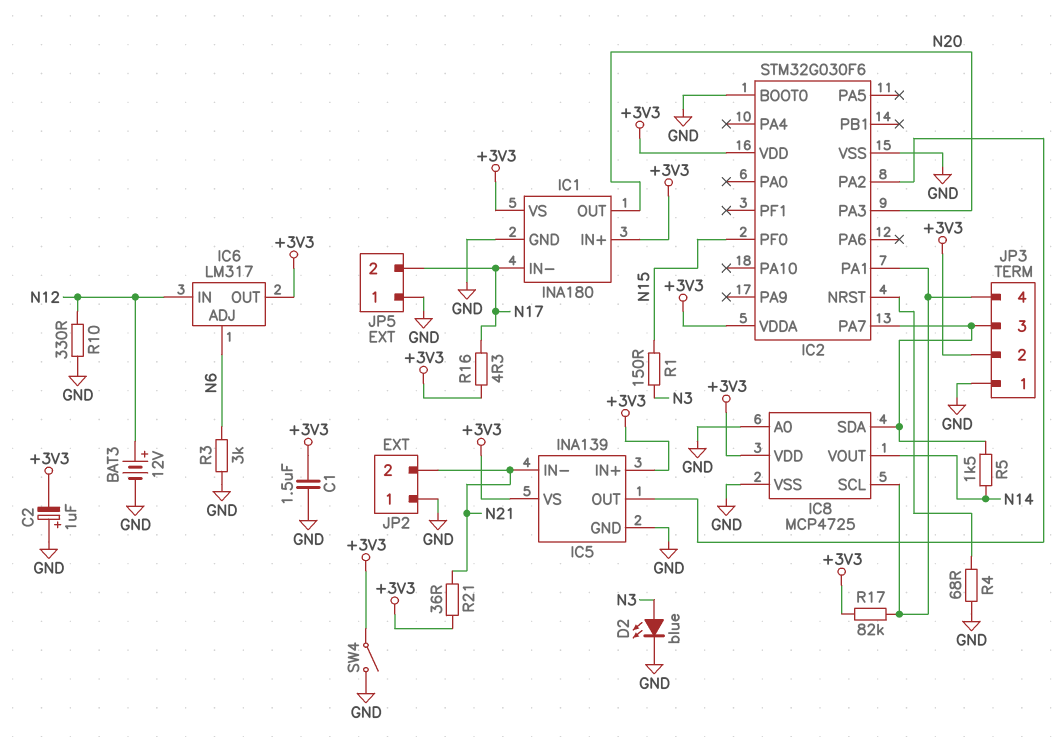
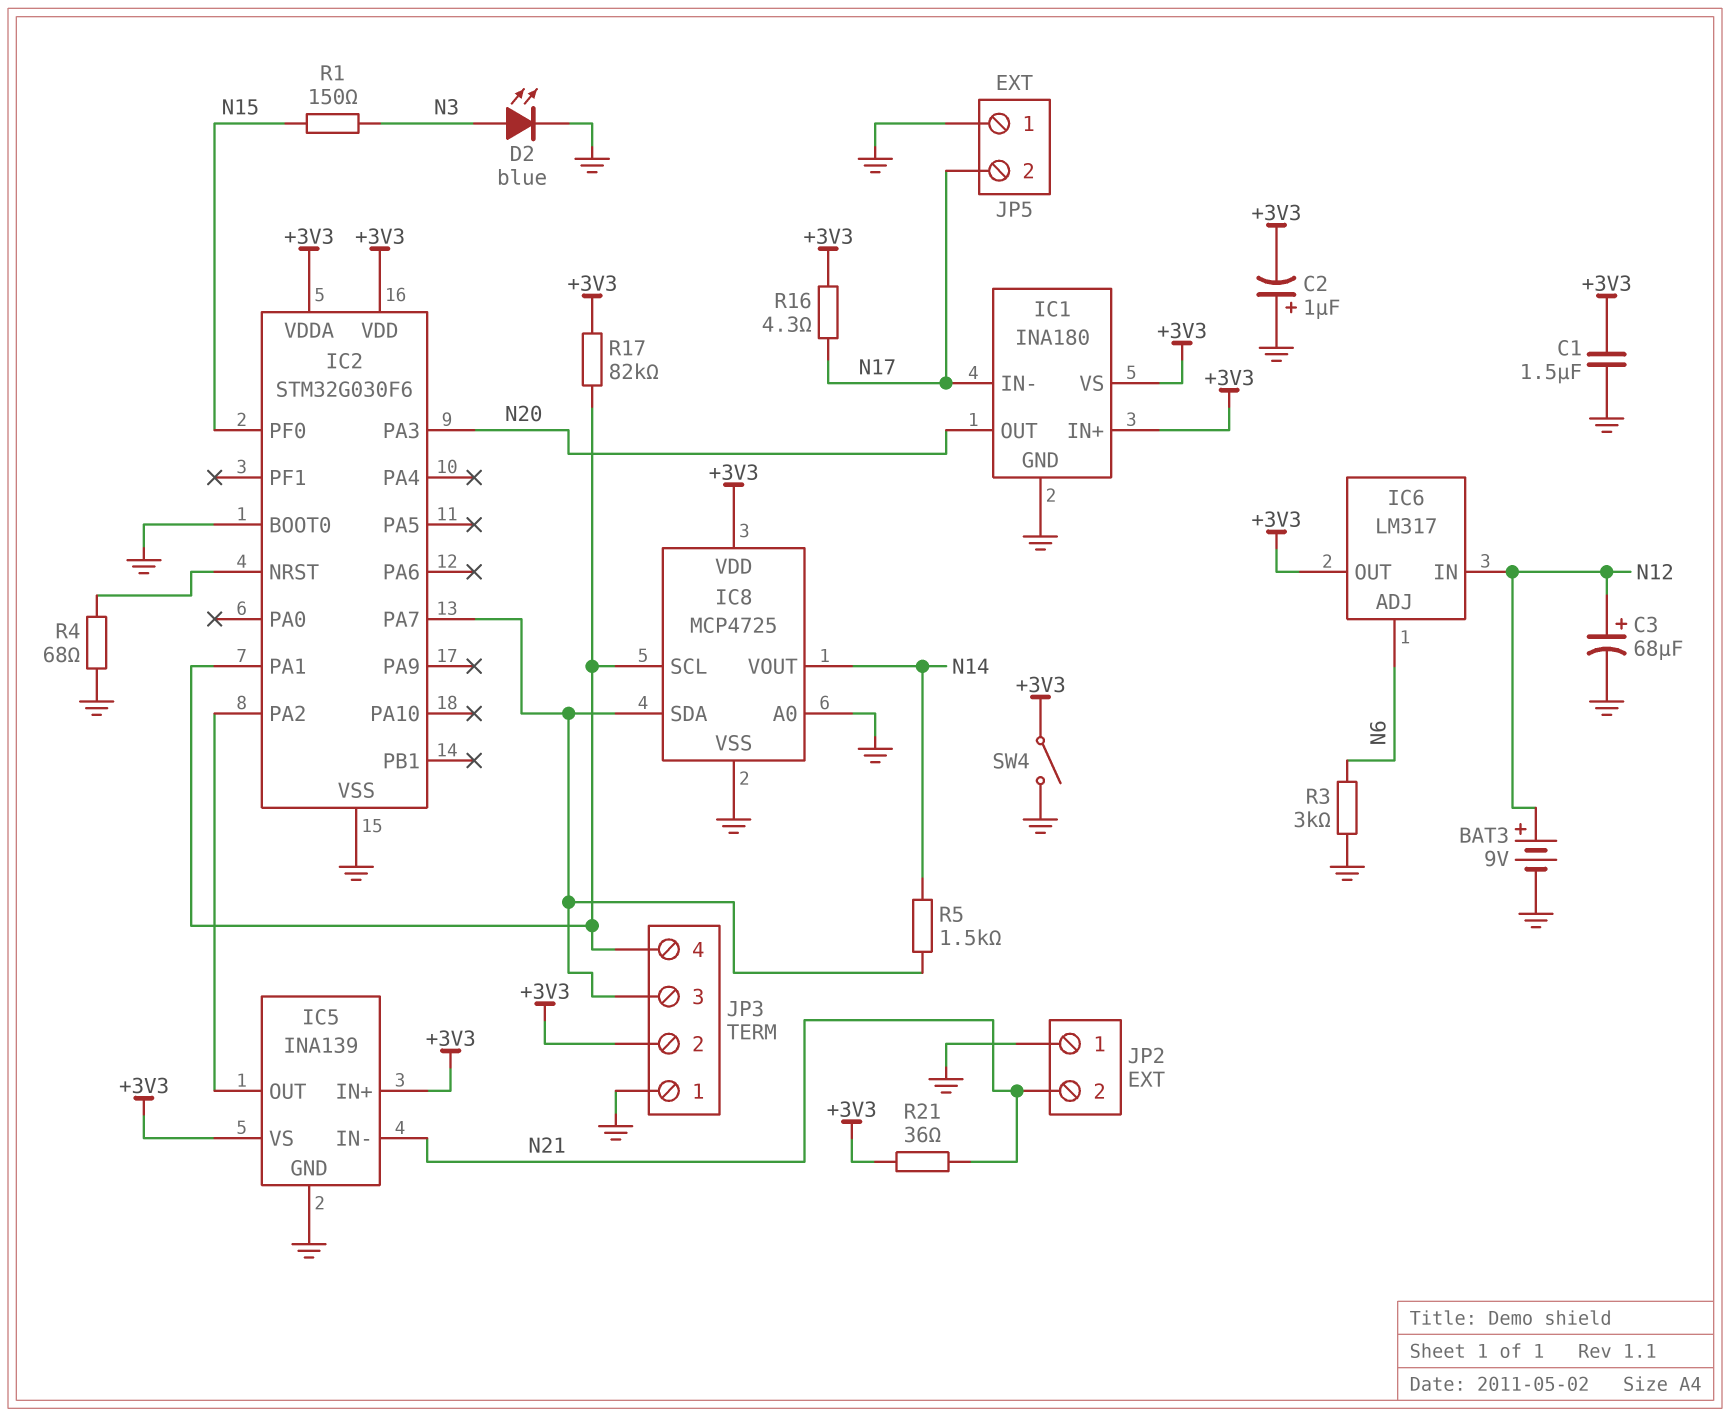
BAT3: 12V (plus N12, minus GND) -> 9V (plus N12, minus GND)
C3: none -> 68uF (plus N12, minus GND)
R10: 330 (GND, N12) -> none

